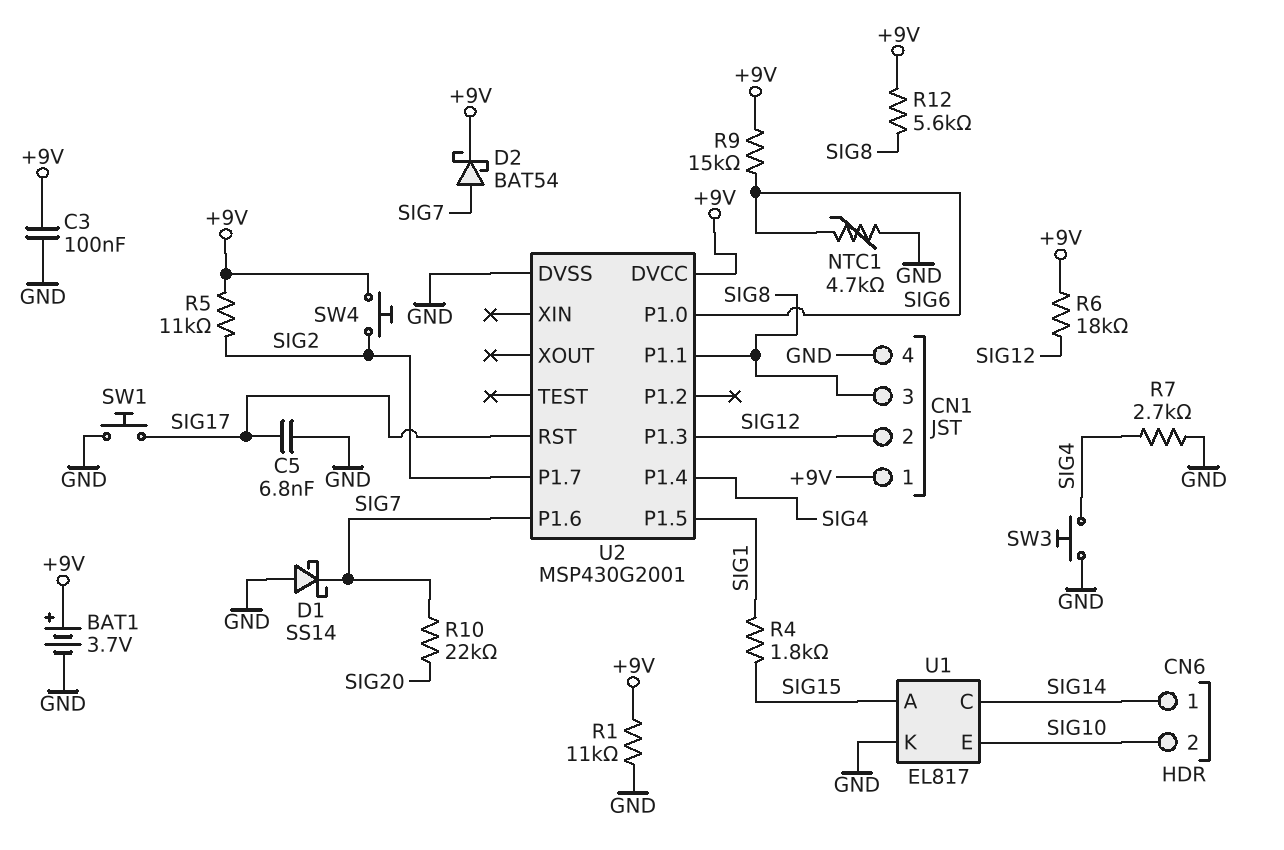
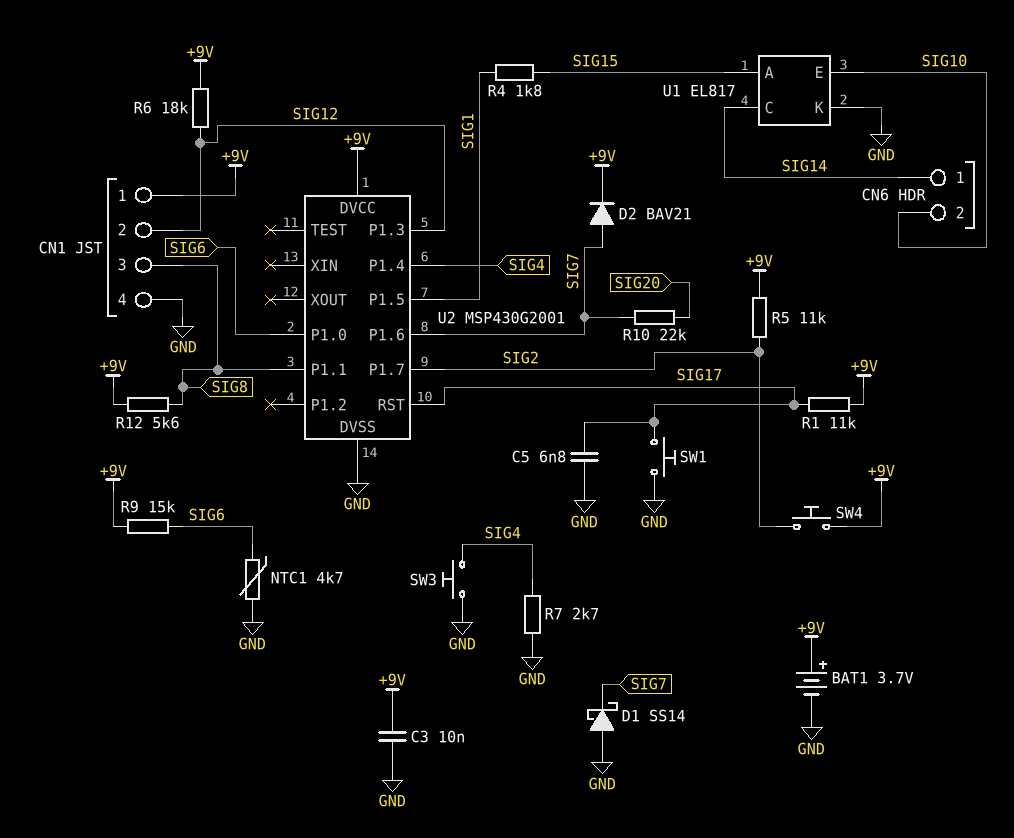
C3: 100nF (+9V, GND) -> 10nF (+9V, GND)
D2: schottky BAT54 (A SIG7, K +9V) -> diode BAV21 (A SIG7, K +9V)
R1: 11k (+9V, GND) -> 11k (+9V, SIG17)

